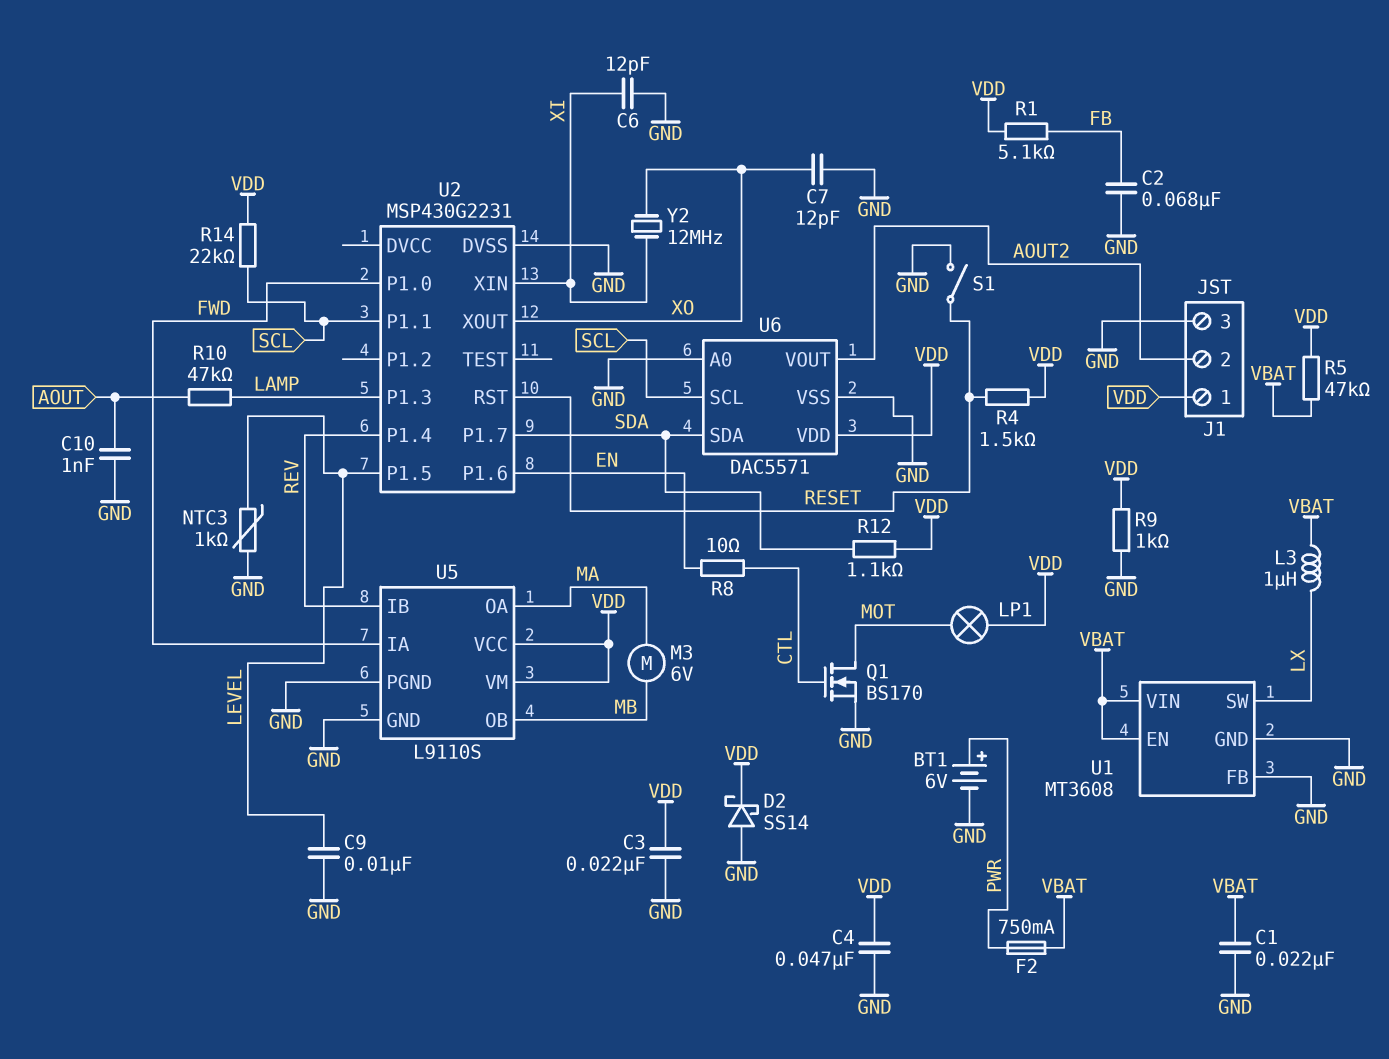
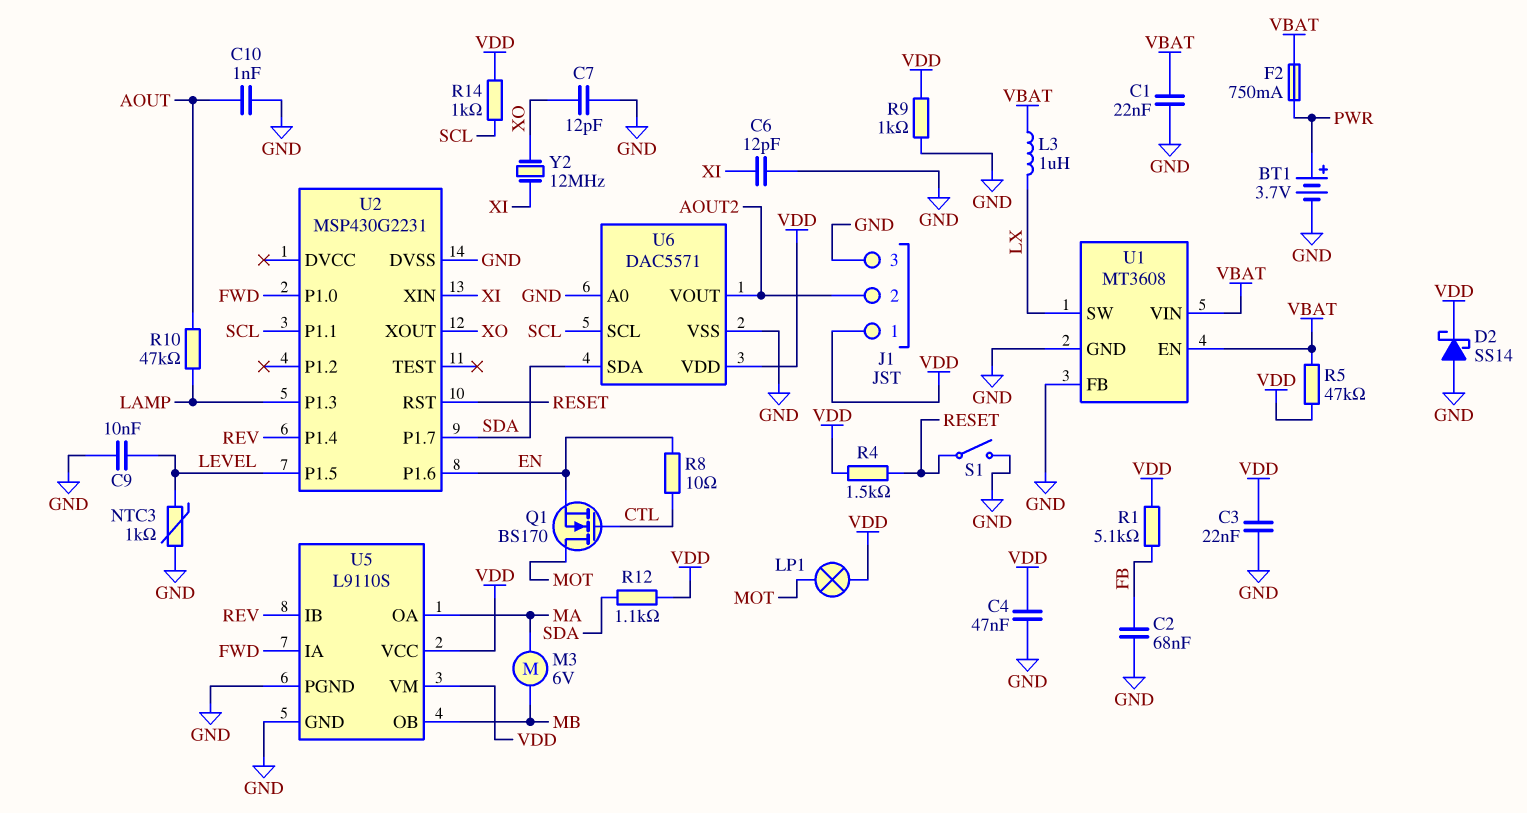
BT1: 6V (plus PWR, minus GND) -> 3.7V (plus PWR, minus GND)
Q1: NMOS BS170 (G CTL, D MOT, S GND) -> NMOS BS170 (G CTL, D MOT, S EN)
R14: 22k (SCL, VDD) -> 1k (SCL, VDD)

